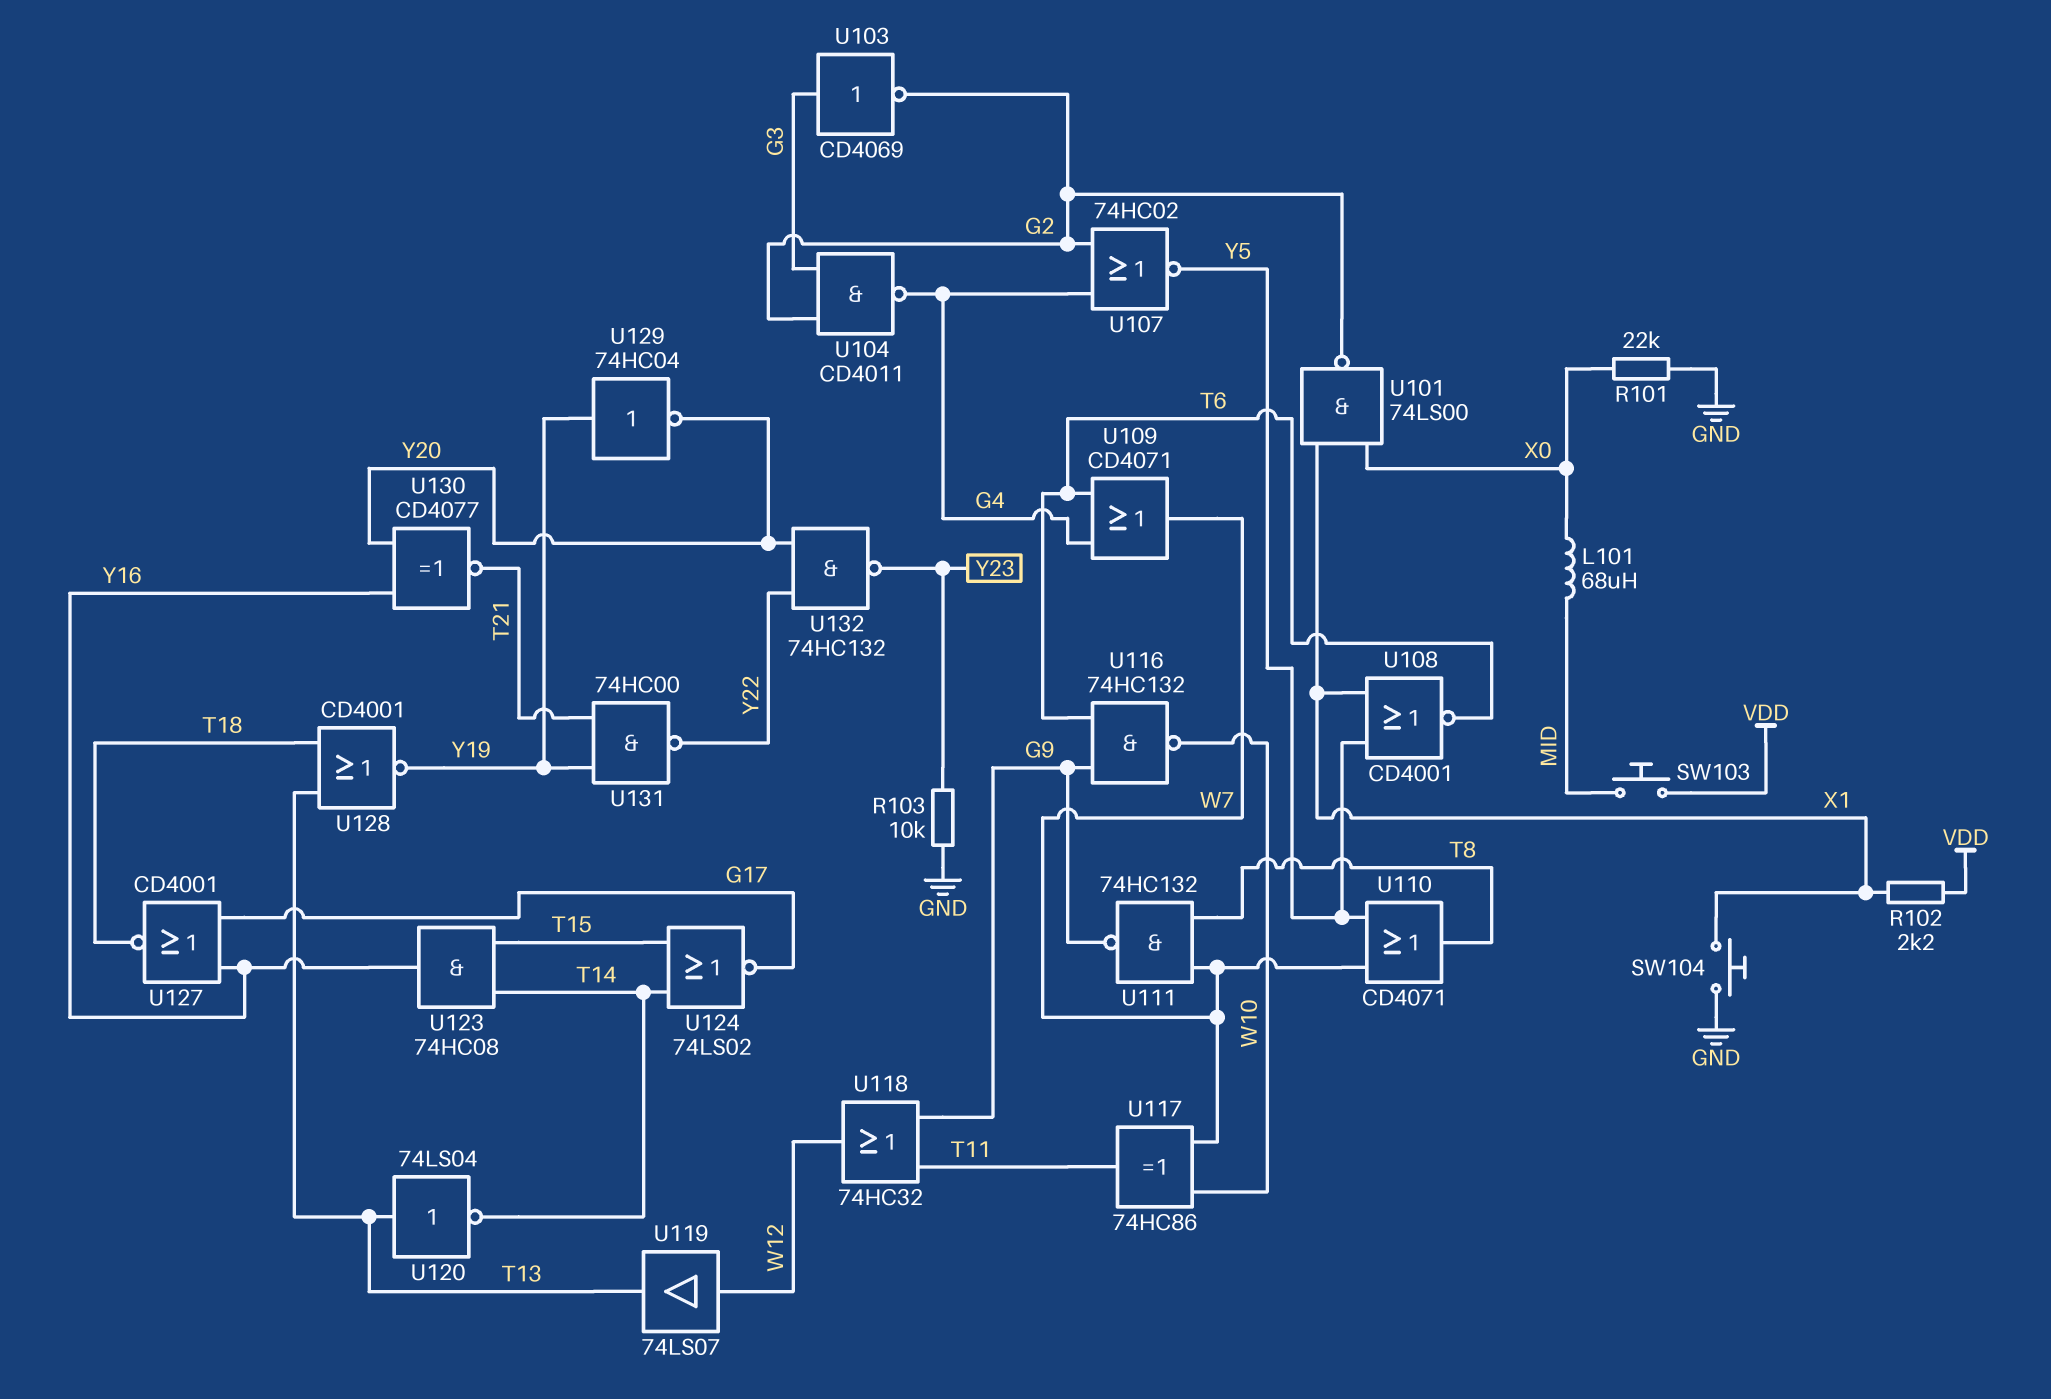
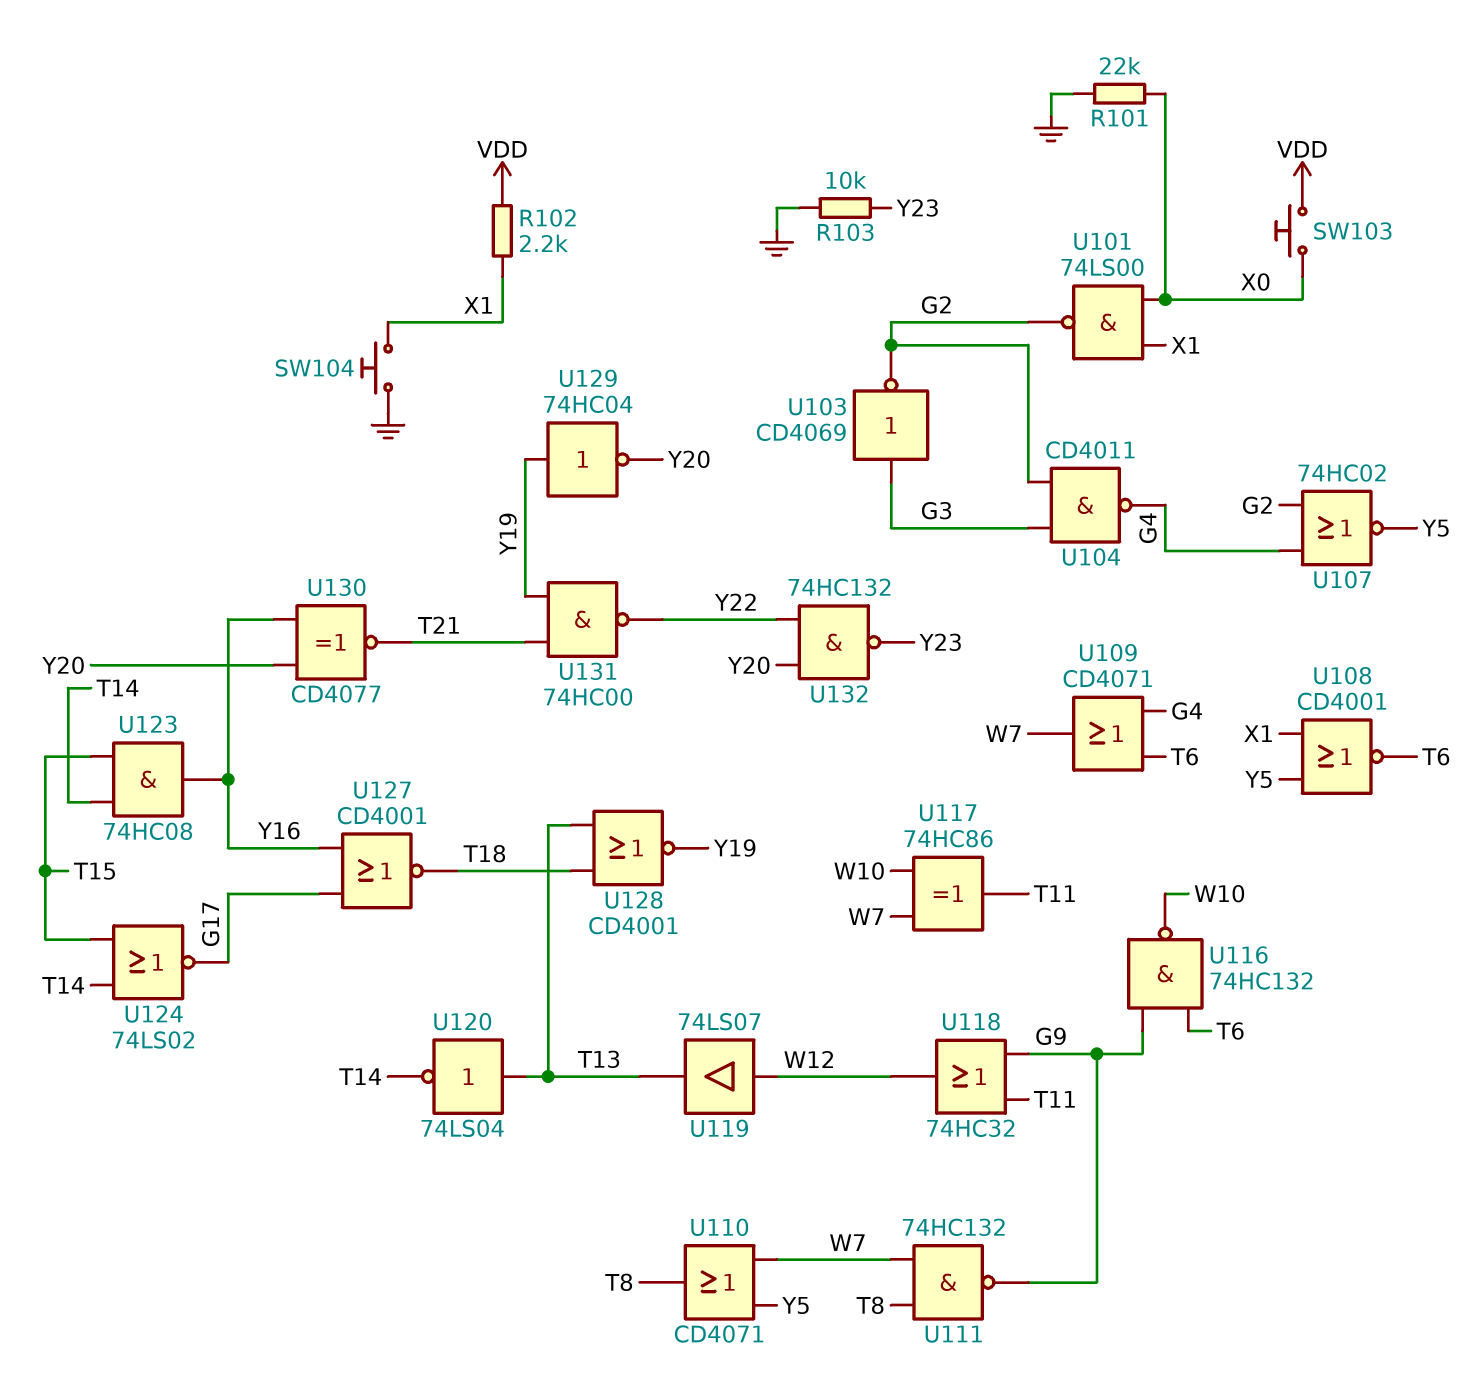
L101: 68uH (MID, X0) -> none
SW103: button (MID, VDD) -> button (VDD, X0)

